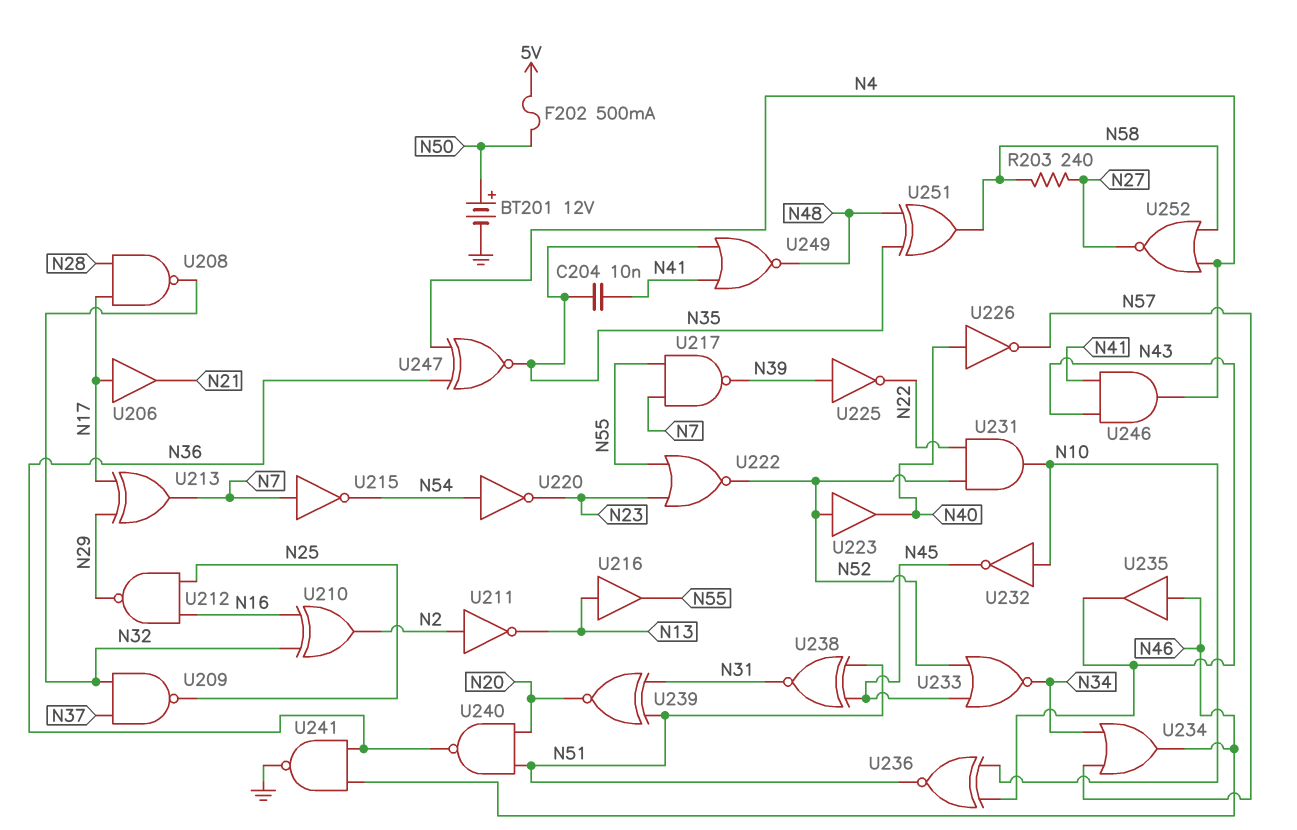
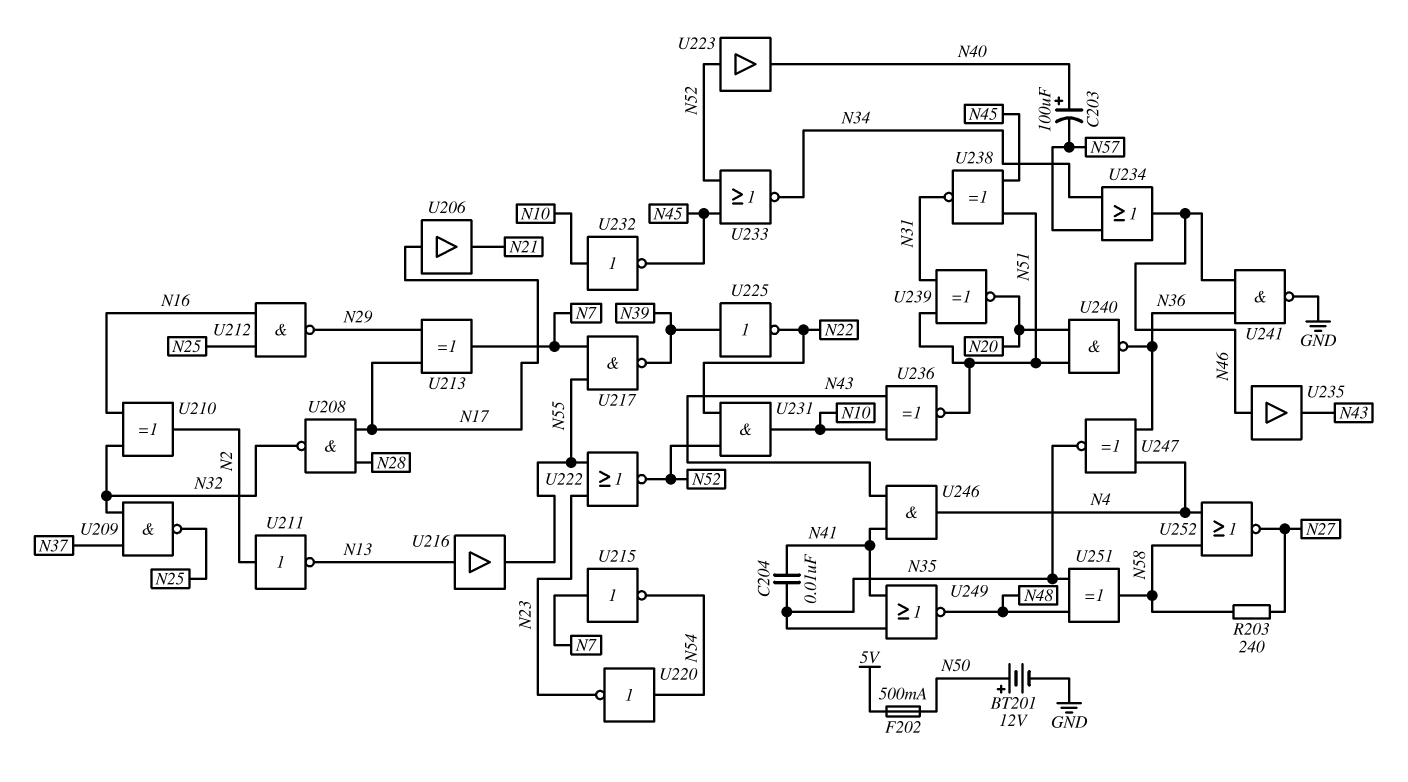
C203: none -> 100uF (plus N40, minus N57)
U226: NOT (in N40, out N57) -> none

